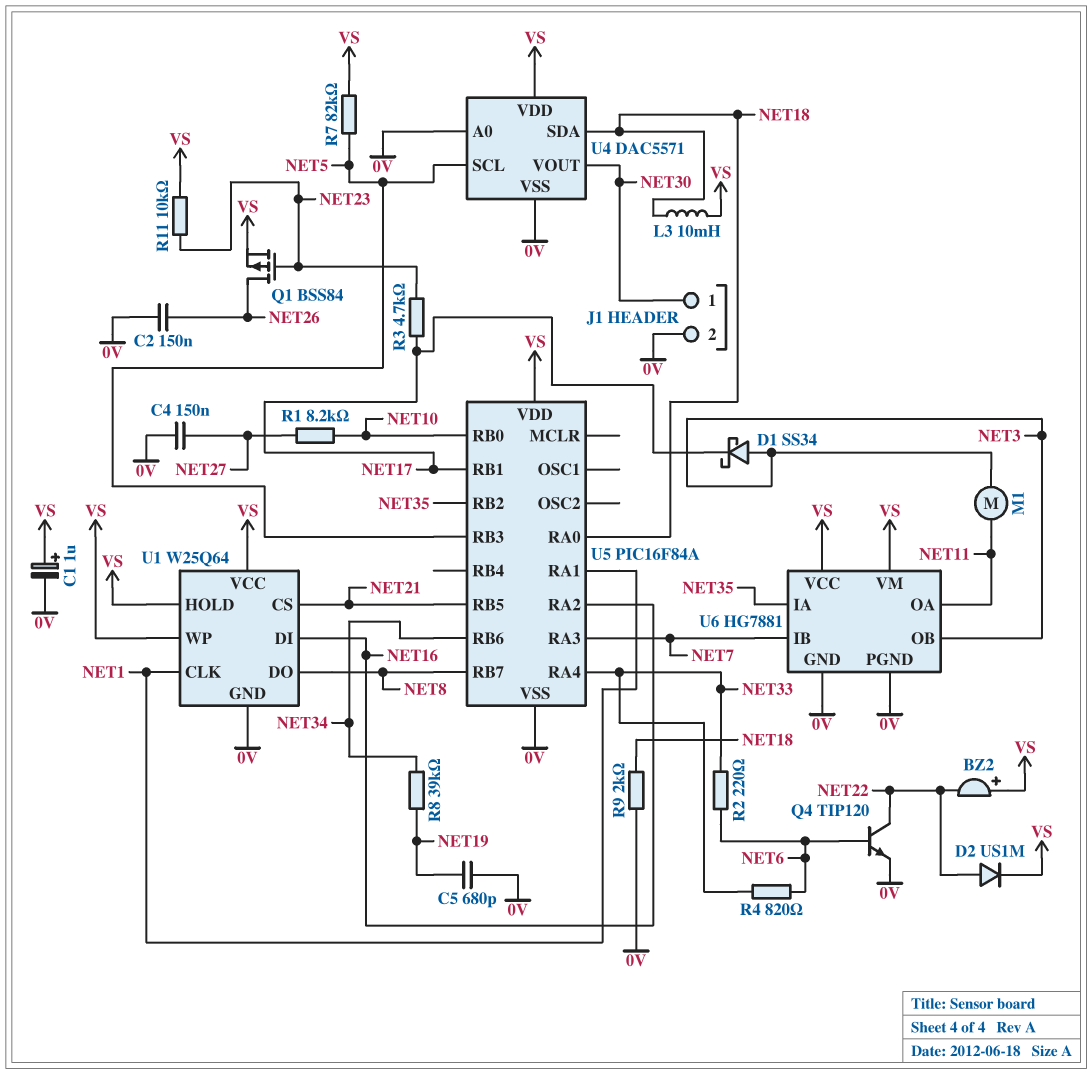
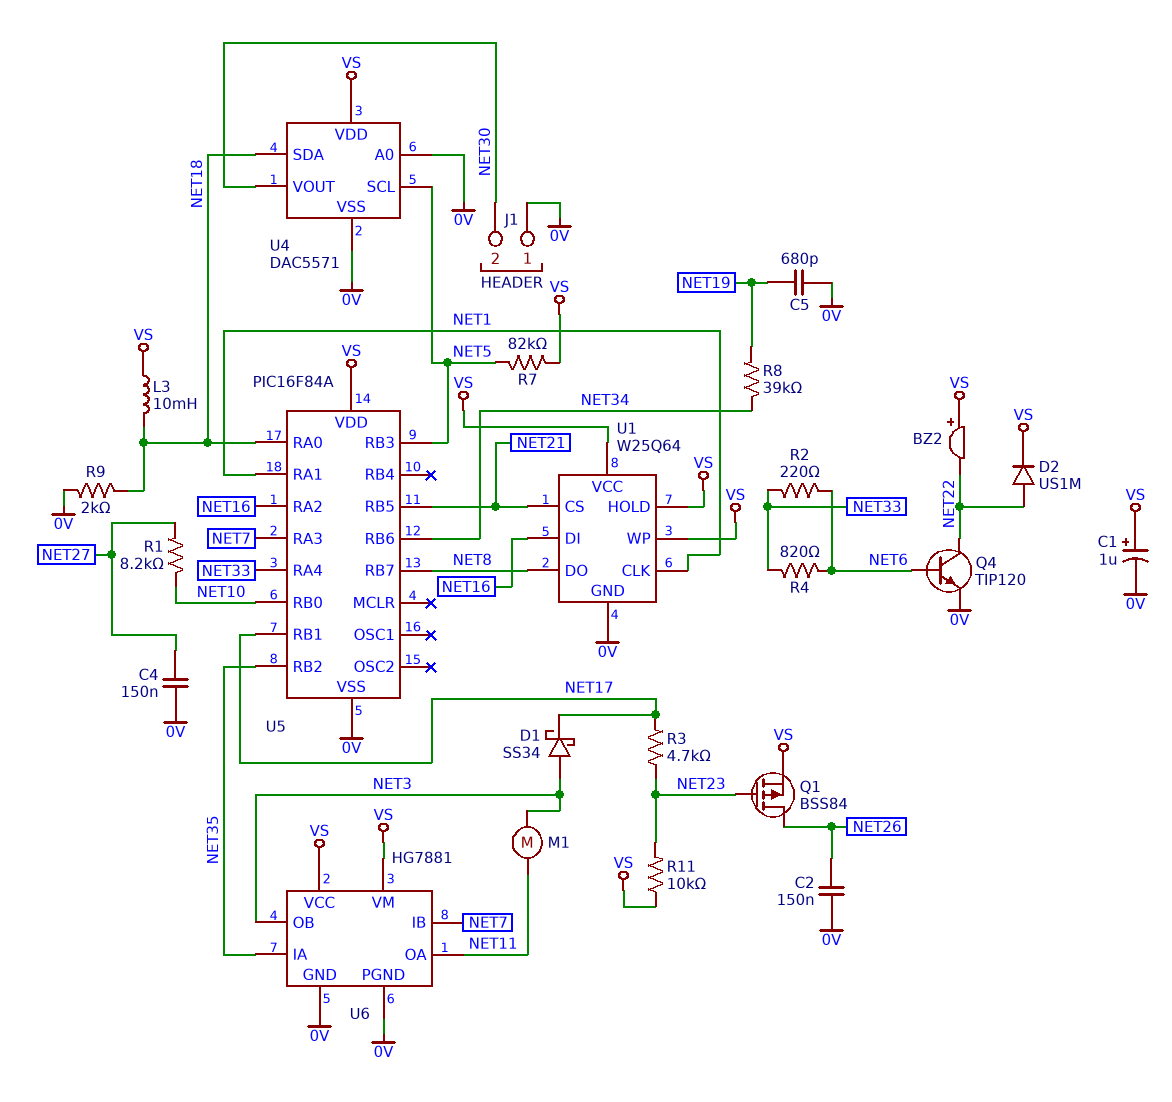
J1 pin 1: NET30 -> 0V
J1 pin 2: 0V -> NET30

